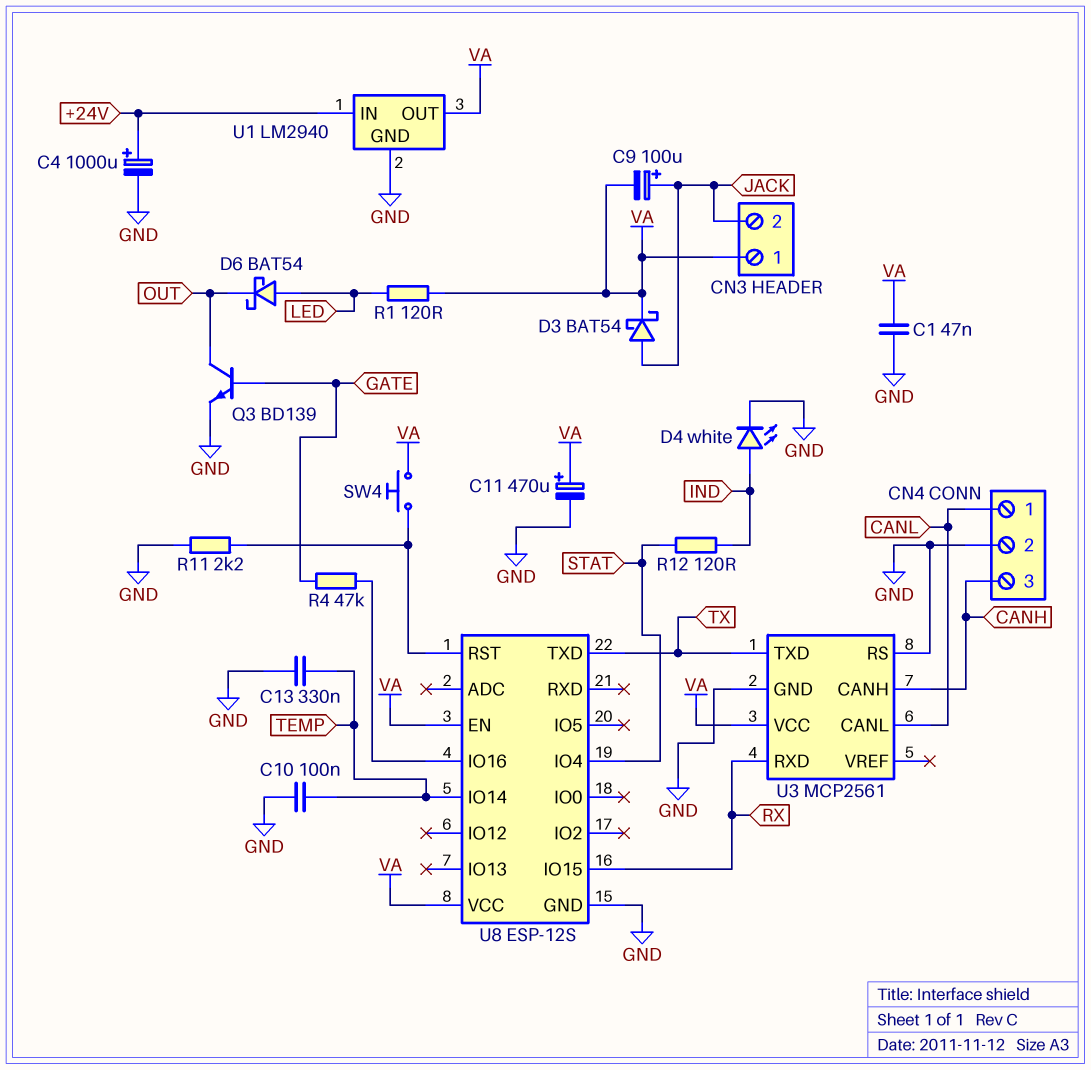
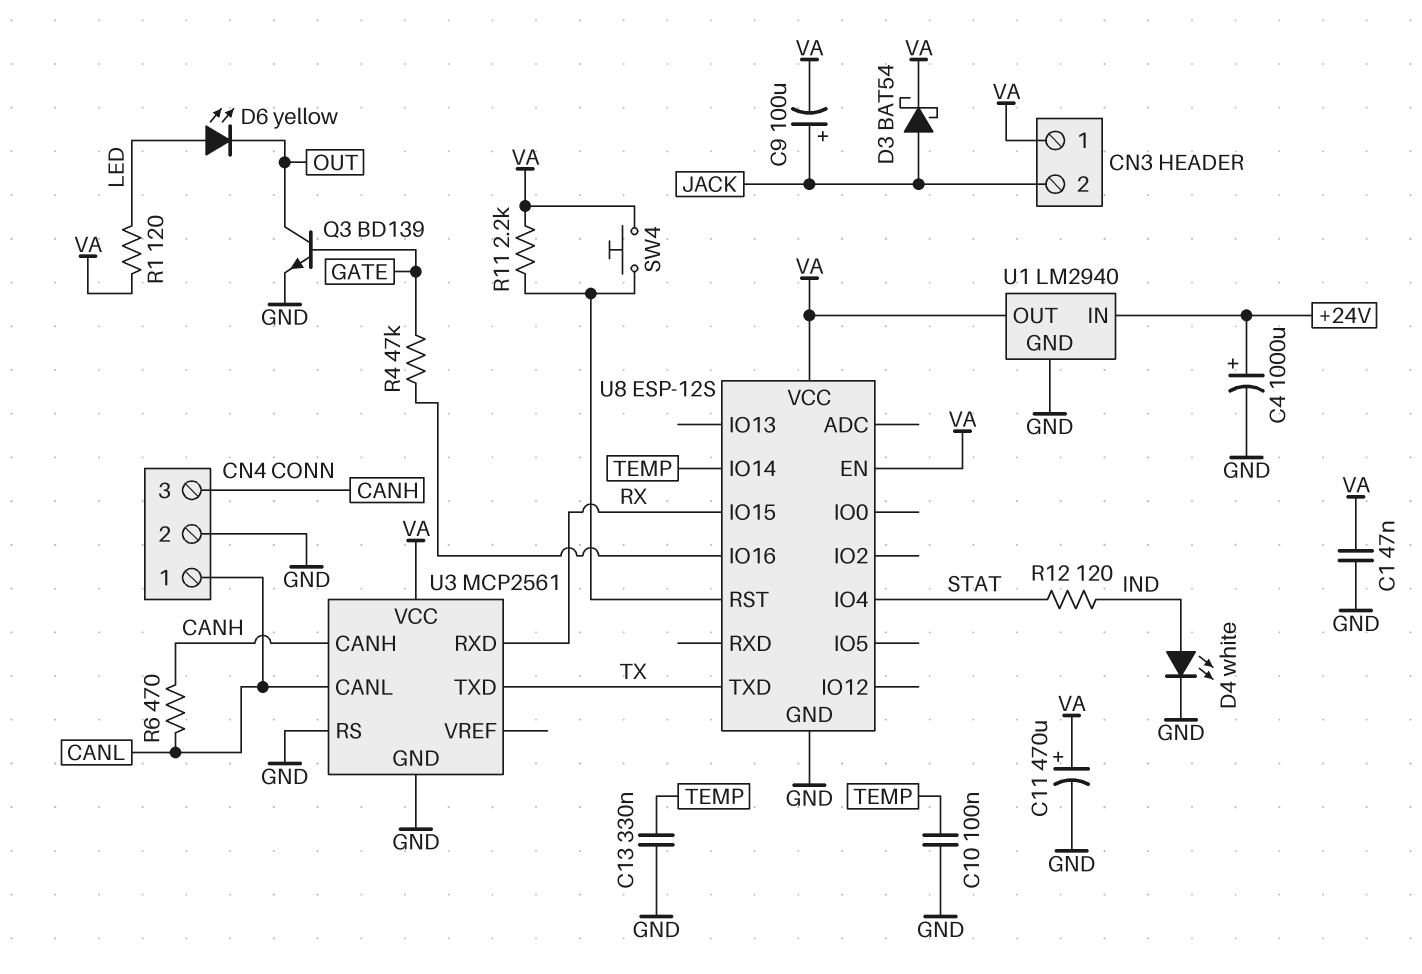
D6: schottky BAT54 (A LED, K OUT) -> LED yellow (A LED, K OUT)
R6: none -> 470 (CANH, CANL)
R11: 2.2k (GND, U8/RST) -> 2.2k (U8/RST, VA)

